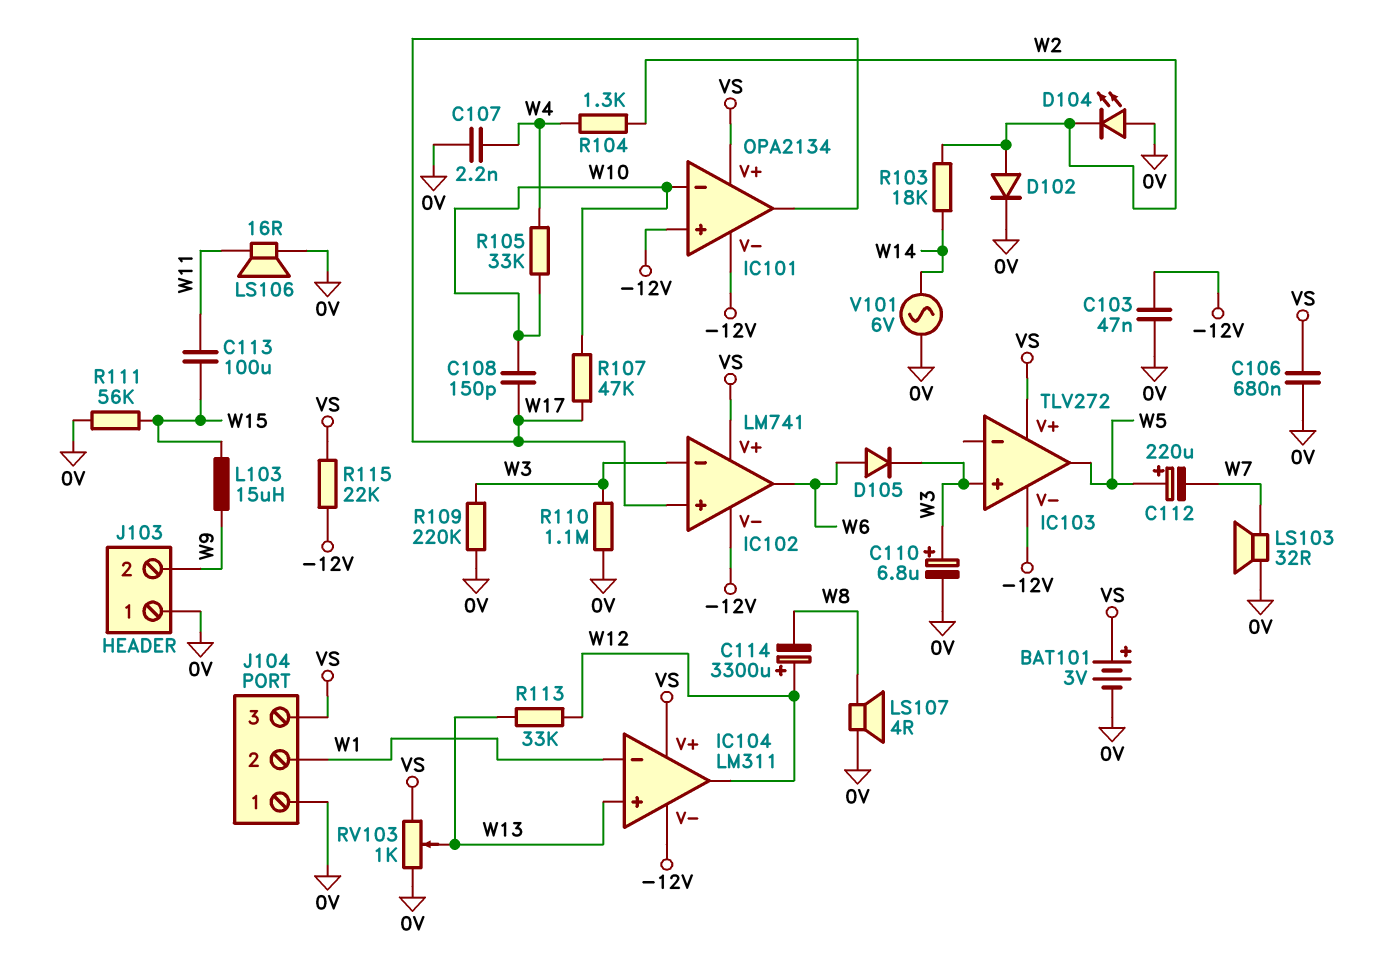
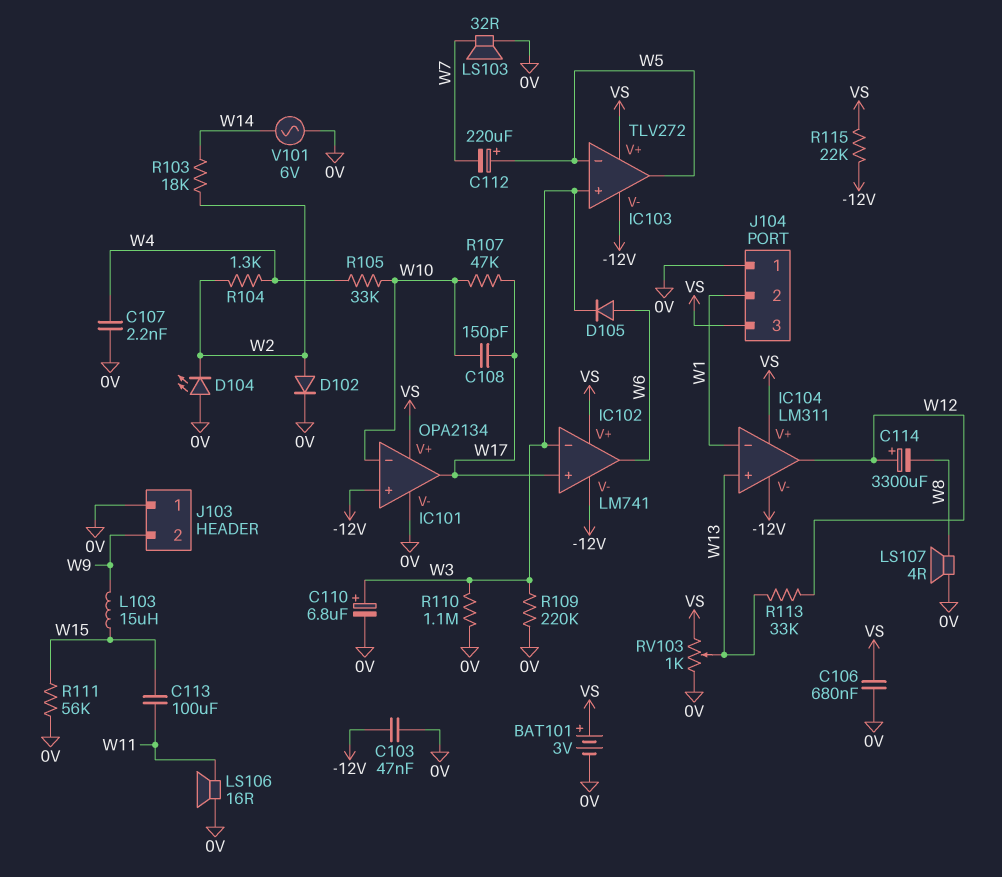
IC101 pin V-: -12V -> 0V
IC103 pin in-: none -> W5

